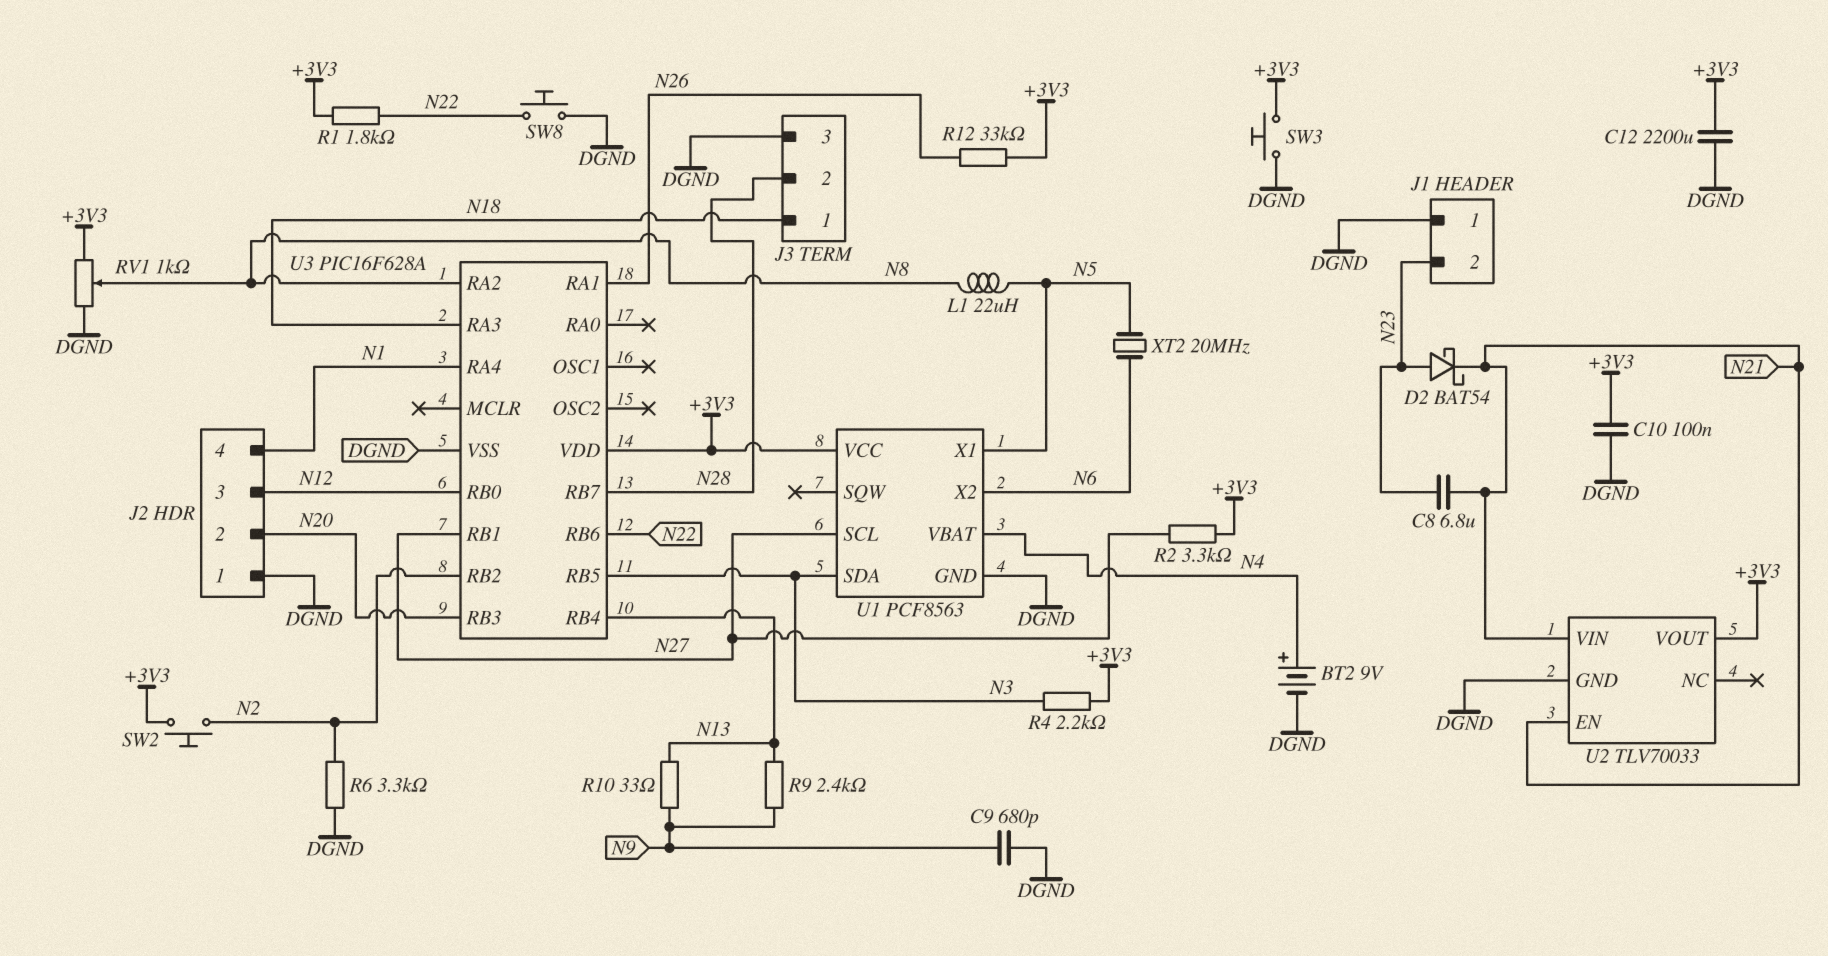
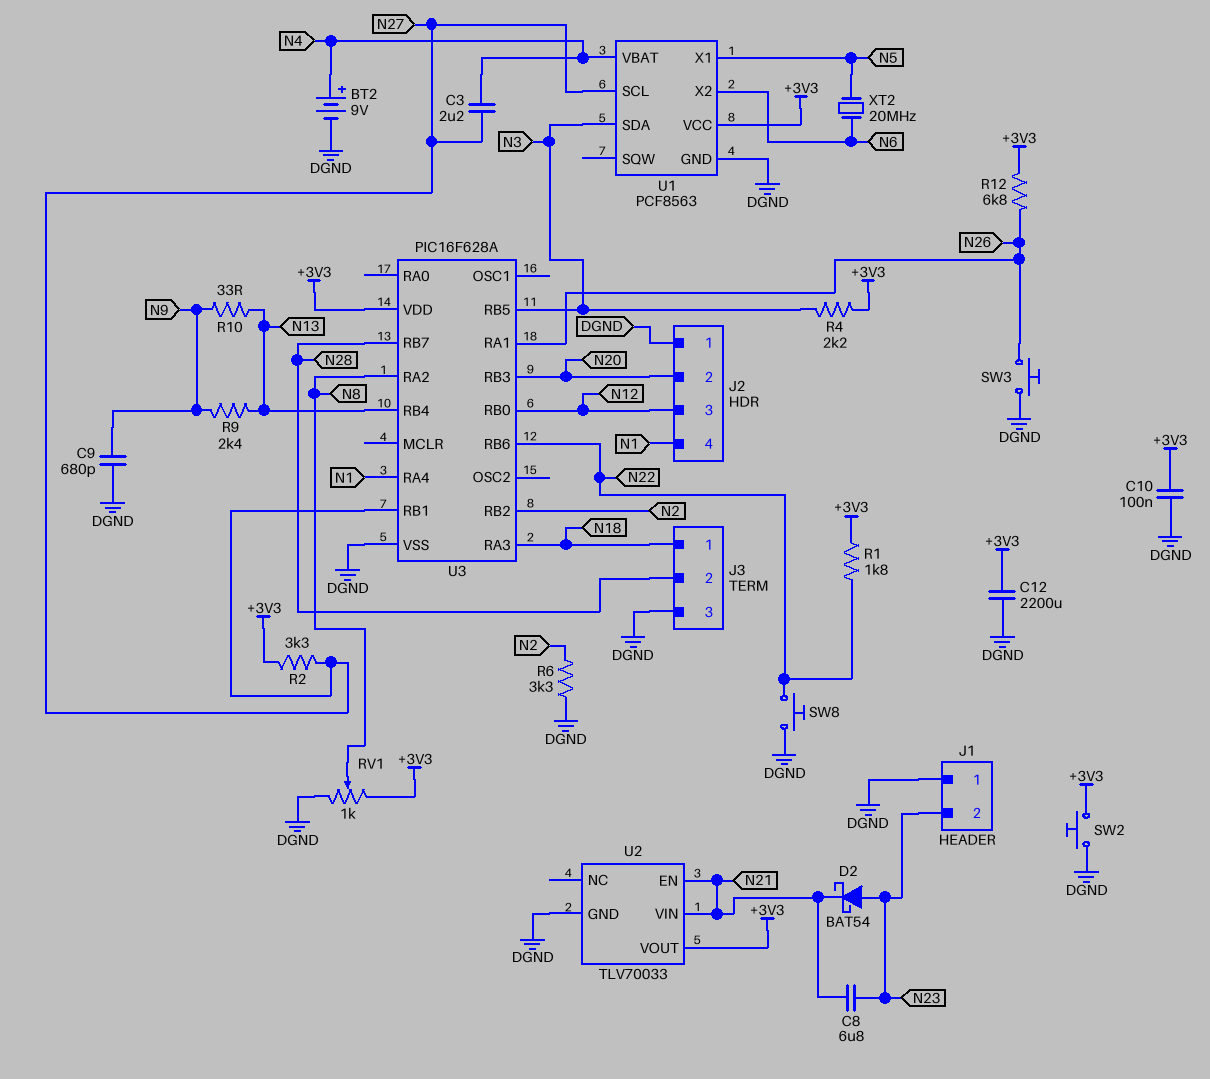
C3: none -> 2.2uF (N4, N27)
L1: 22uH (N5, N8) -> none
R12: 33k (+3V3, N26) -> 6.8k (+3V3, N26)
SW2: button (+3V3, N2) -> button (+3V3, DGND)
SW3: button (+3V3, DGND) -> button (DGND, N26)

